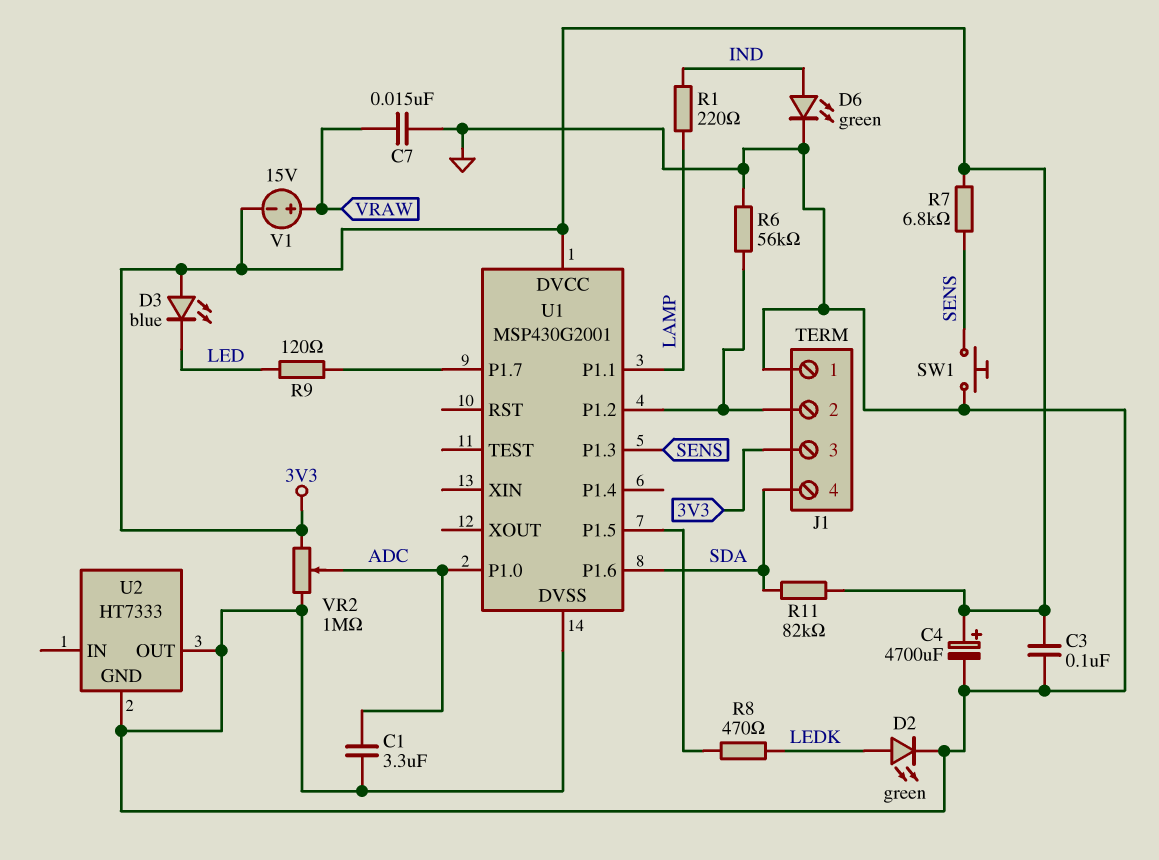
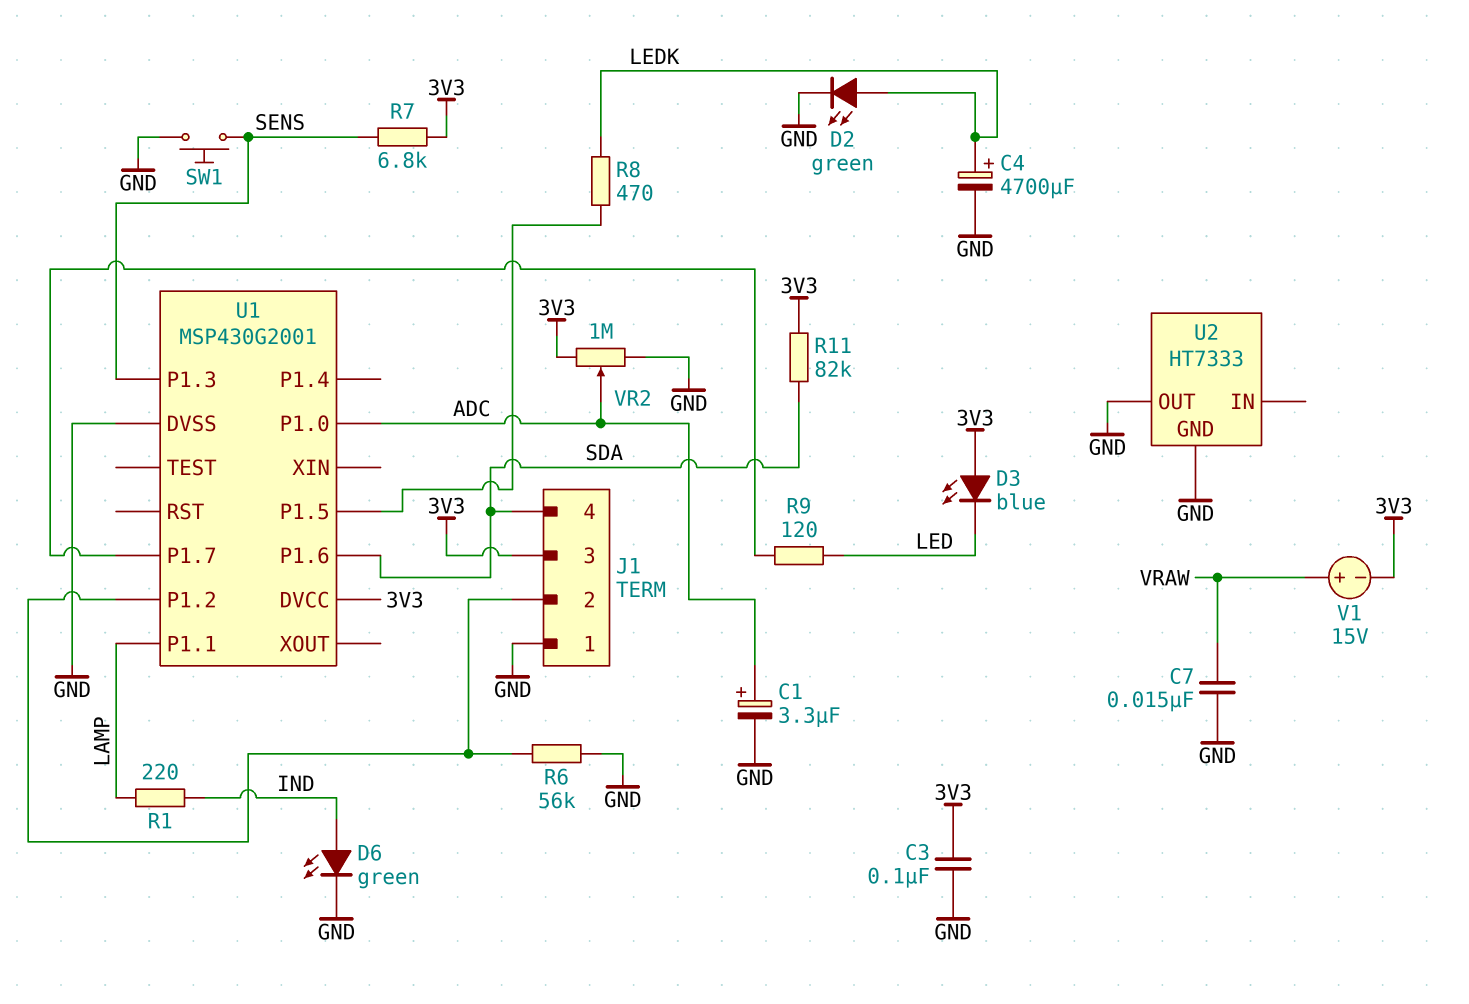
C1: 3.3uF (ADC, GND) -> 3.3uF (plus ADC, minus GND)
C4: 4700uF (plus 3V3, minus GND) -> 4700uF (plus LEDK, minus GND)

